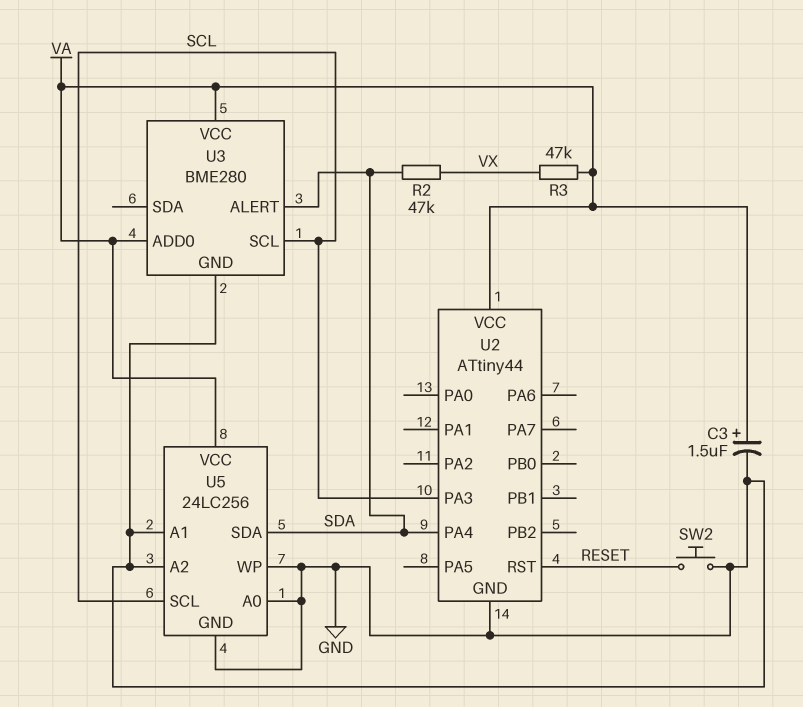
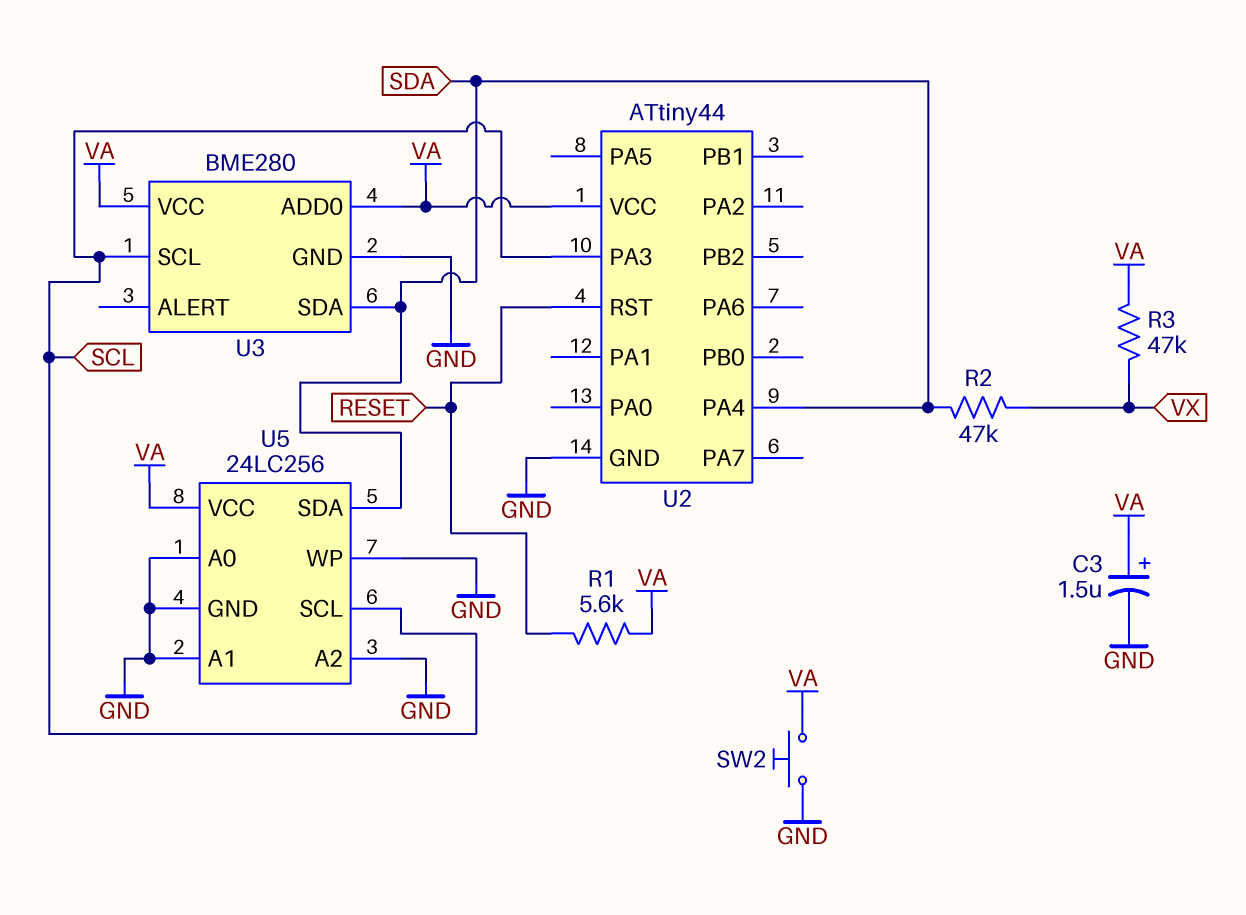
R1: none -> 5.6k (RESET, VA)
SW2: button (GND, RESET) -> button (GND, VA)
U3 pin ALERT: SDA -> none
U3 pin SDA: none -> SDA

